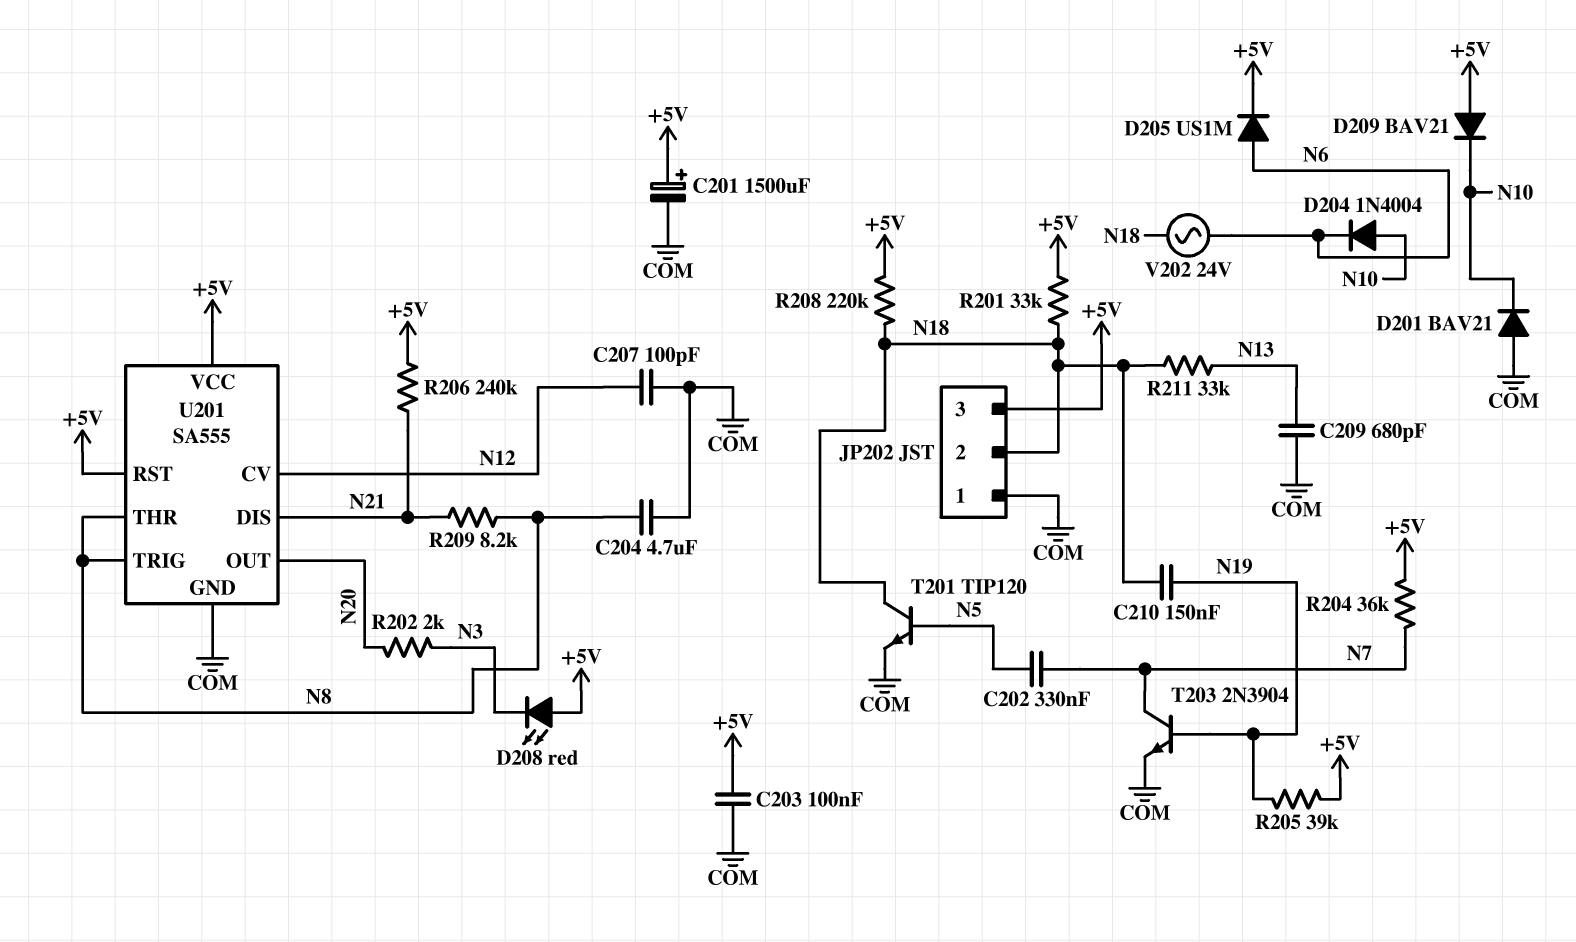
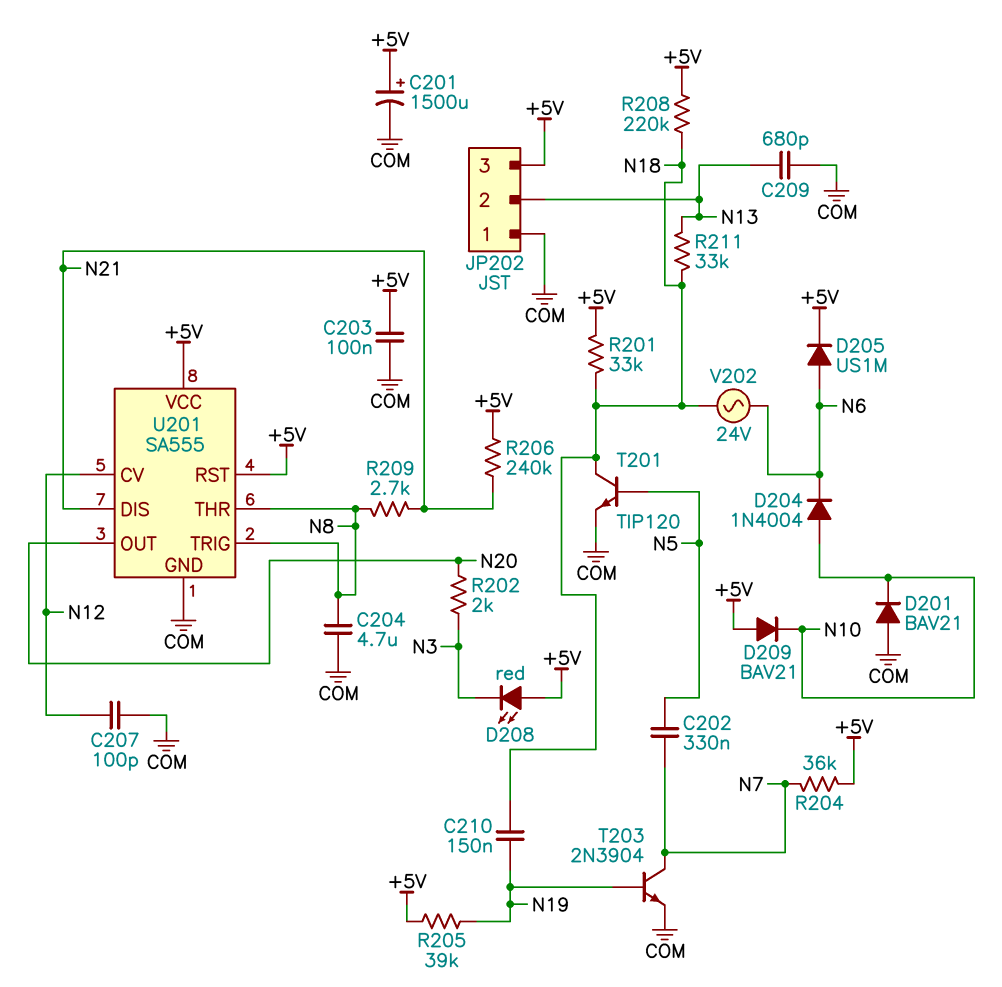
JP202 pin 2: N18 -> N13
R209: 8.2k (N8, N21) -> 2.7k (N8, N21)

